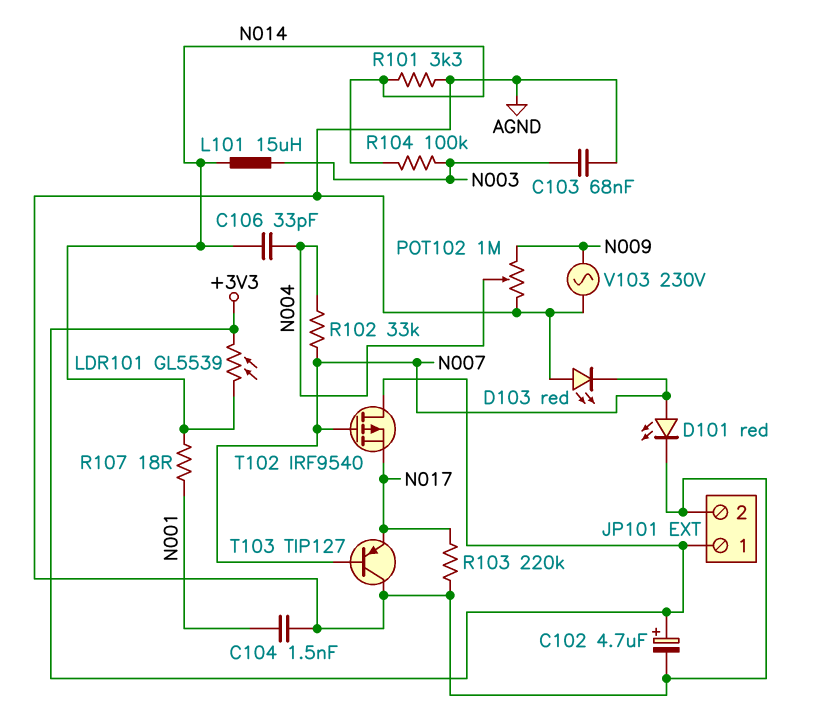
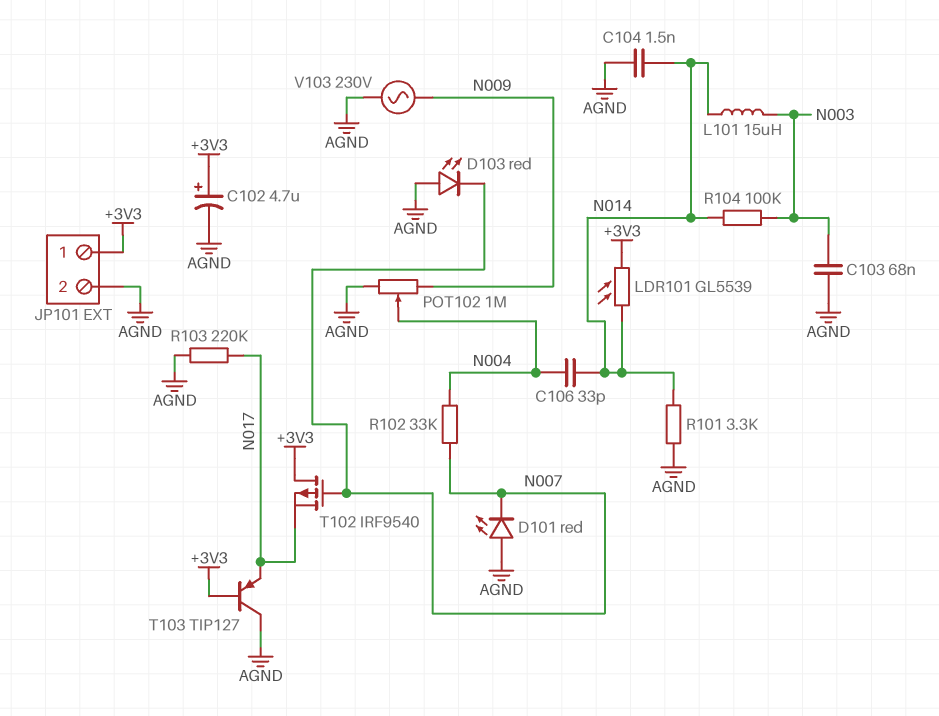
C104: 1.5nF (AGND, N001) -> 1.5nF (AGND, N014)
D101: LED red (A N007, K AGND) -> LED red (A AGND, K N007)
R107: 18 (N001, N014) -> none
T103: PNP TIP127 (B N007, C AGND, E N017) -> PNP TIP127 (B +3V3, C AGND, E N017)

